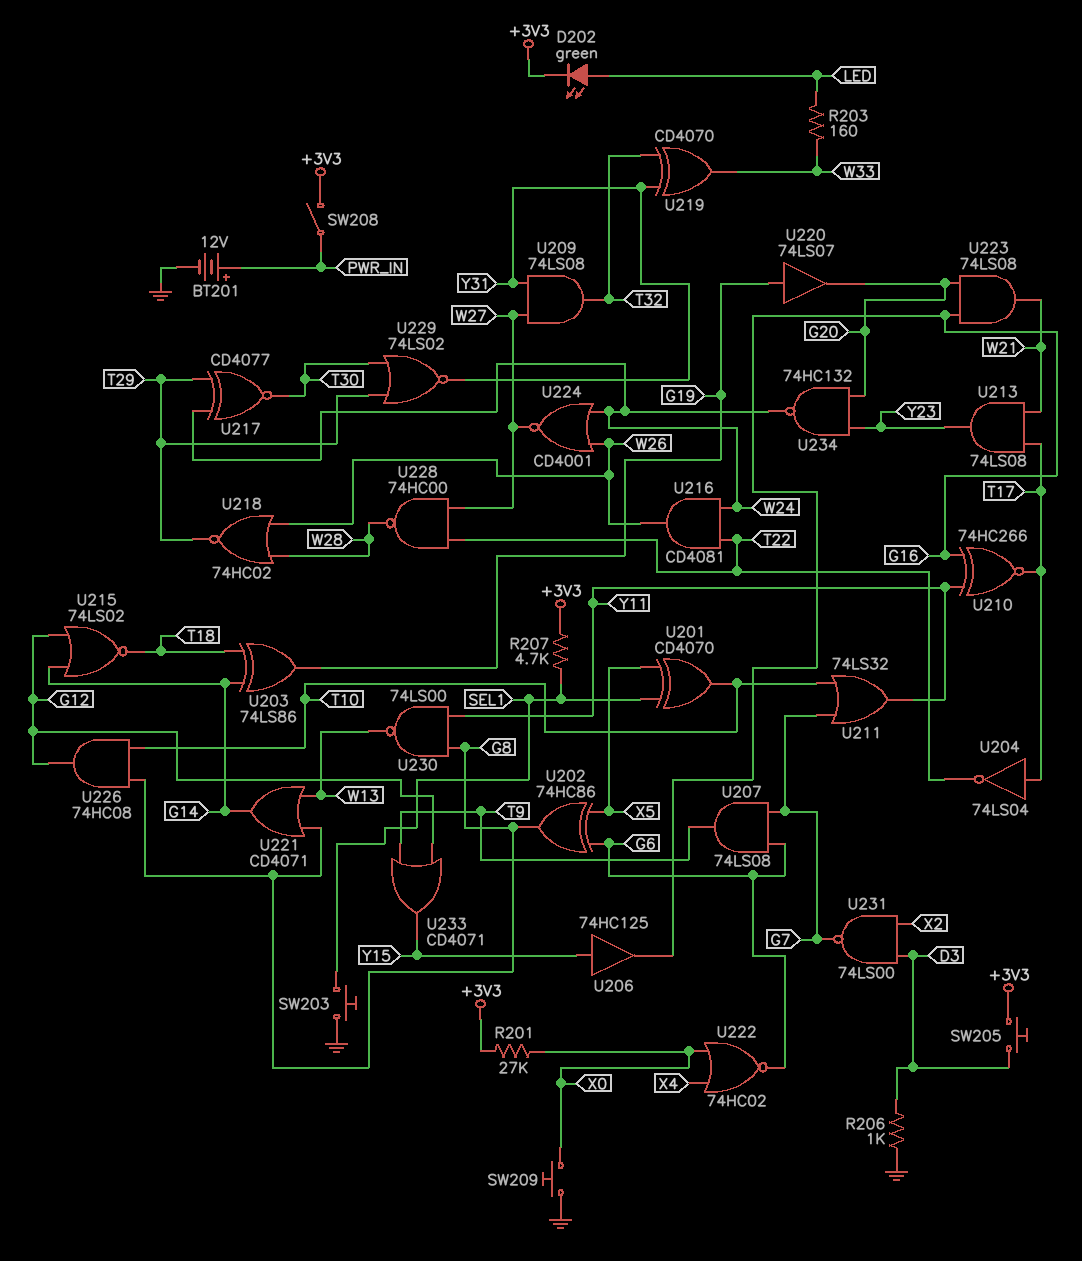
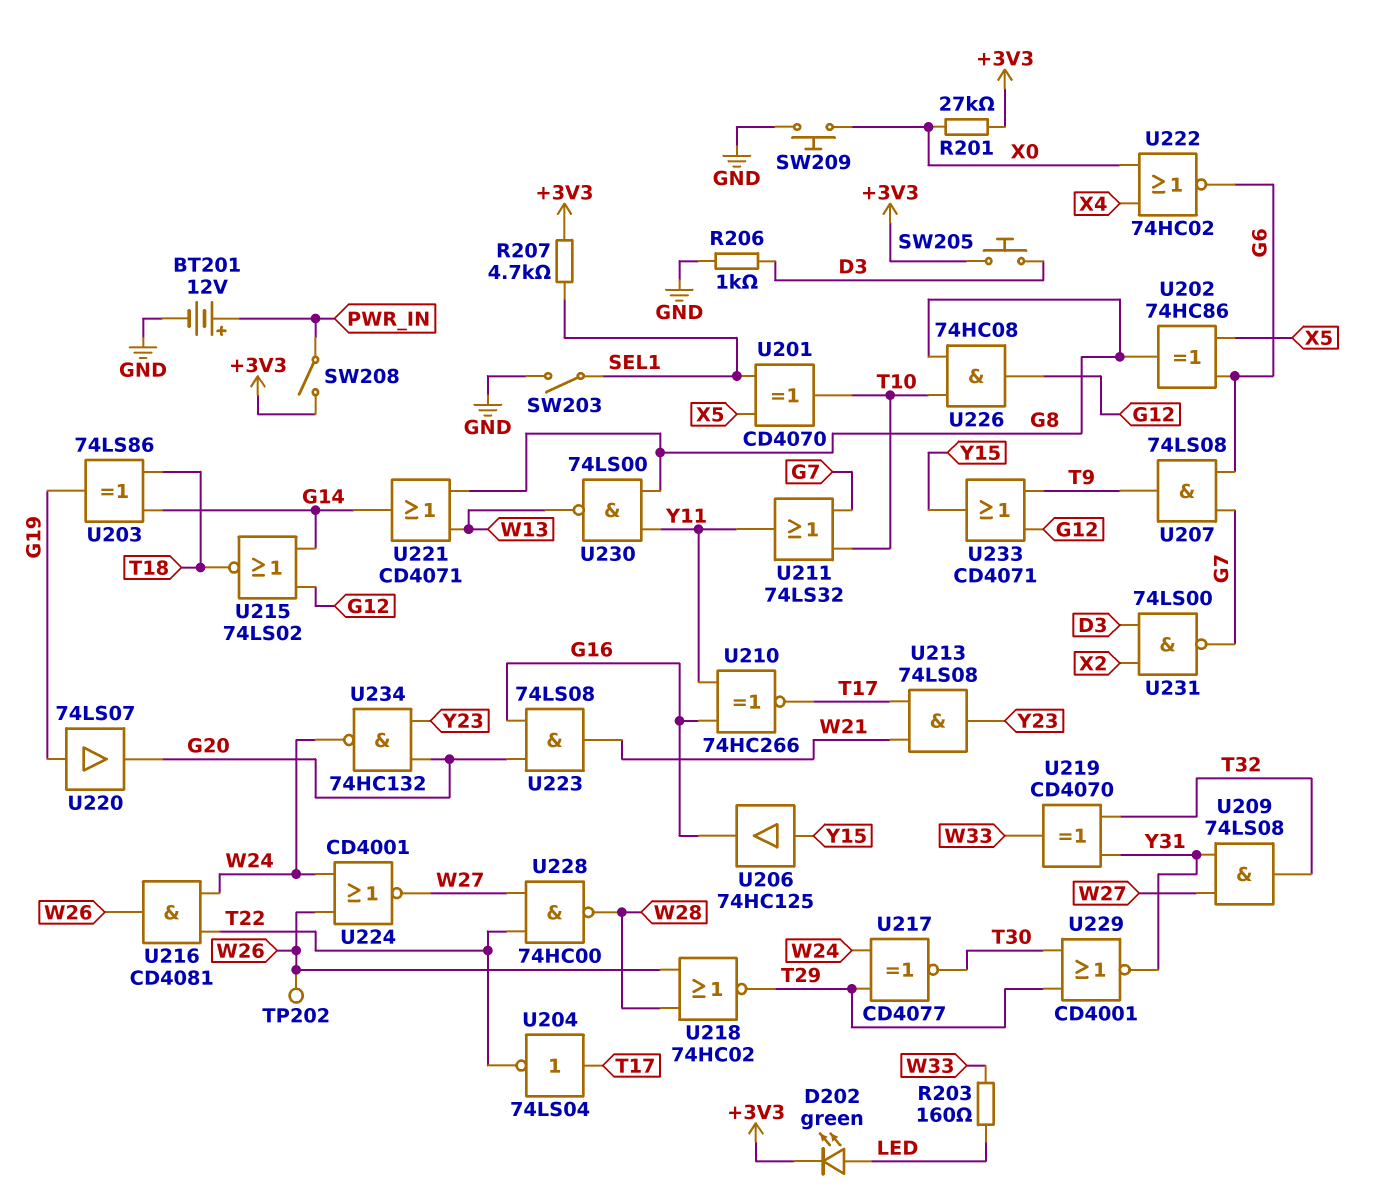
SW203: button (GND, SEL1) -> switch (GND, SEL1)
TP202: none -> test point (W26)
U229: NOR 74LS02 (in T29, in T30, out Y31) -> NOR CD4001 (in T29, in T30, out Y31)

